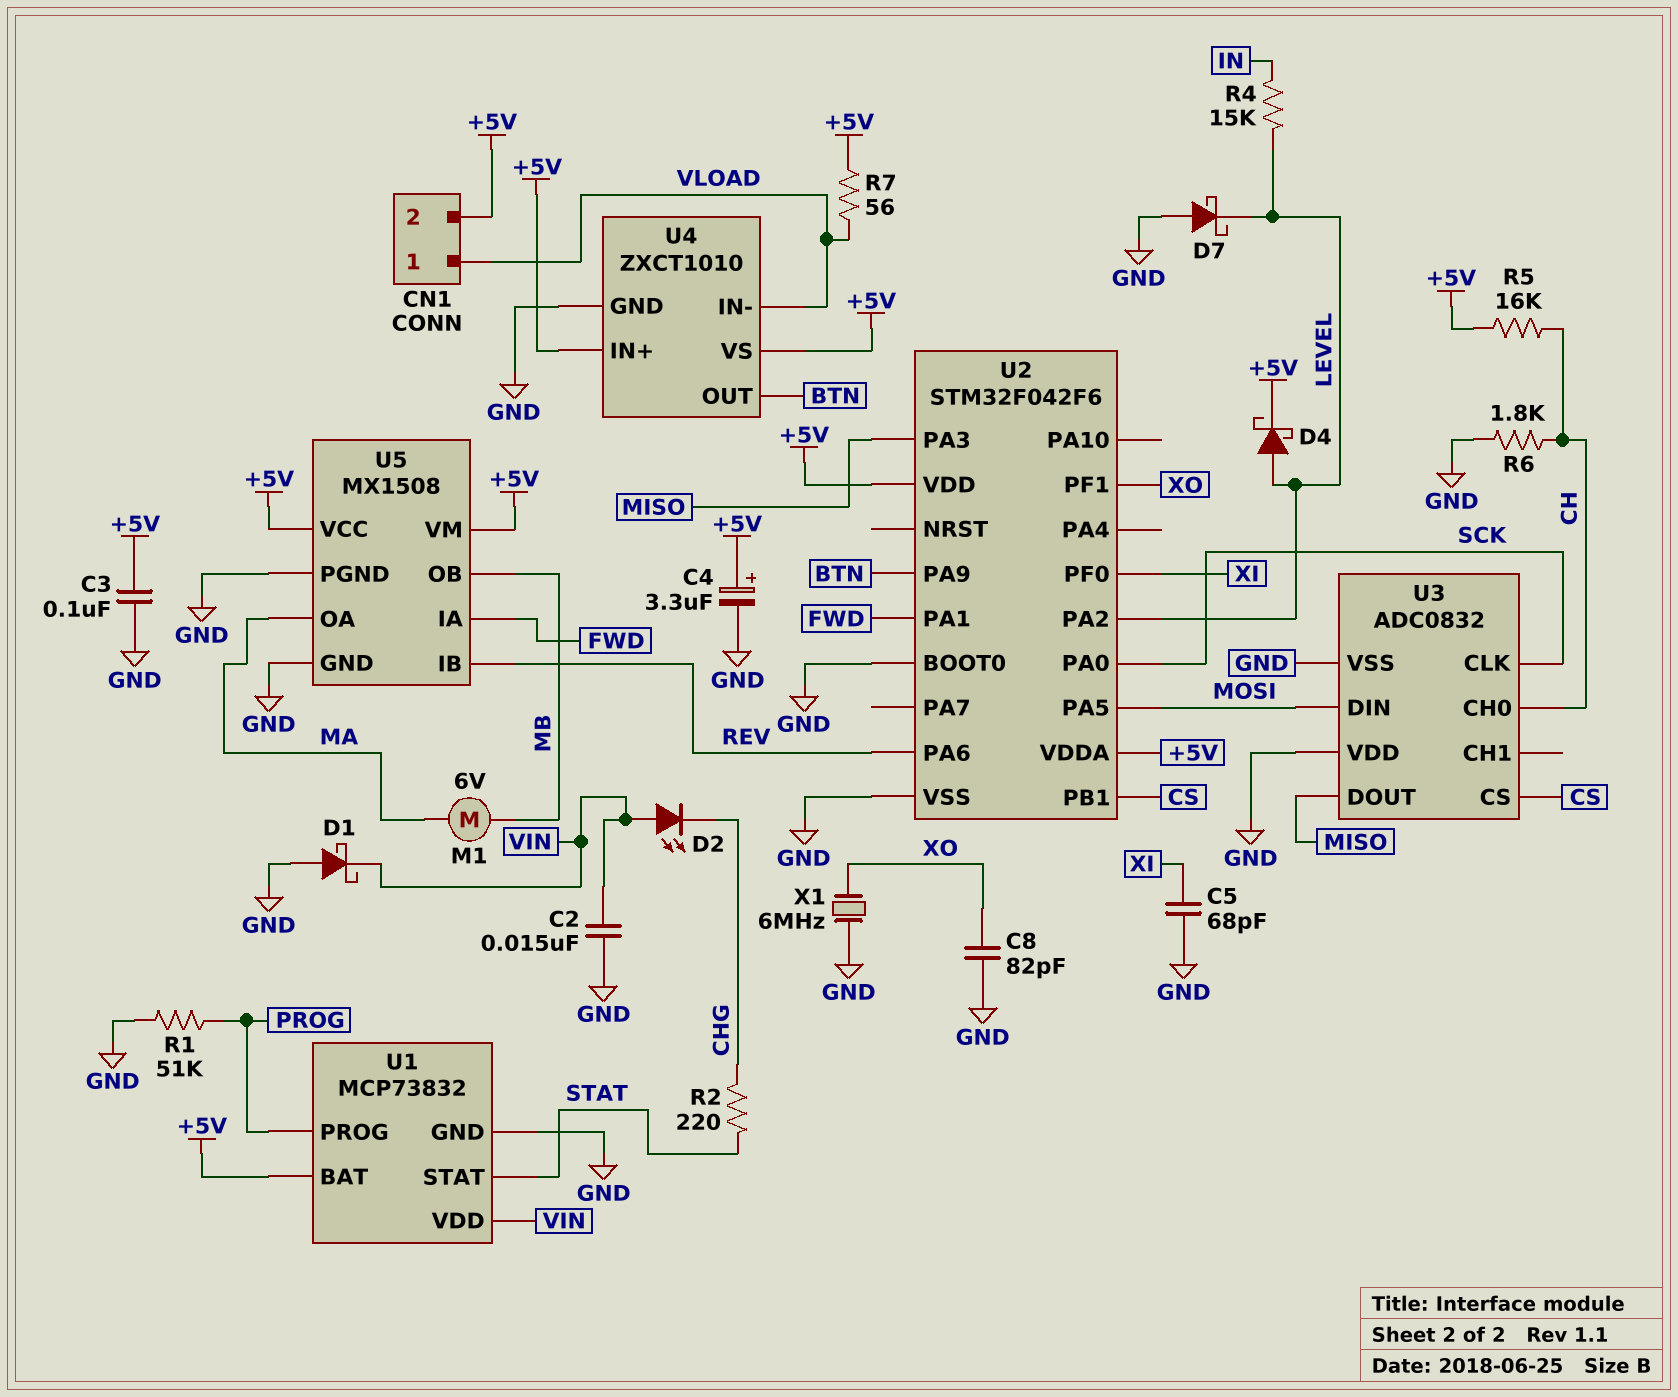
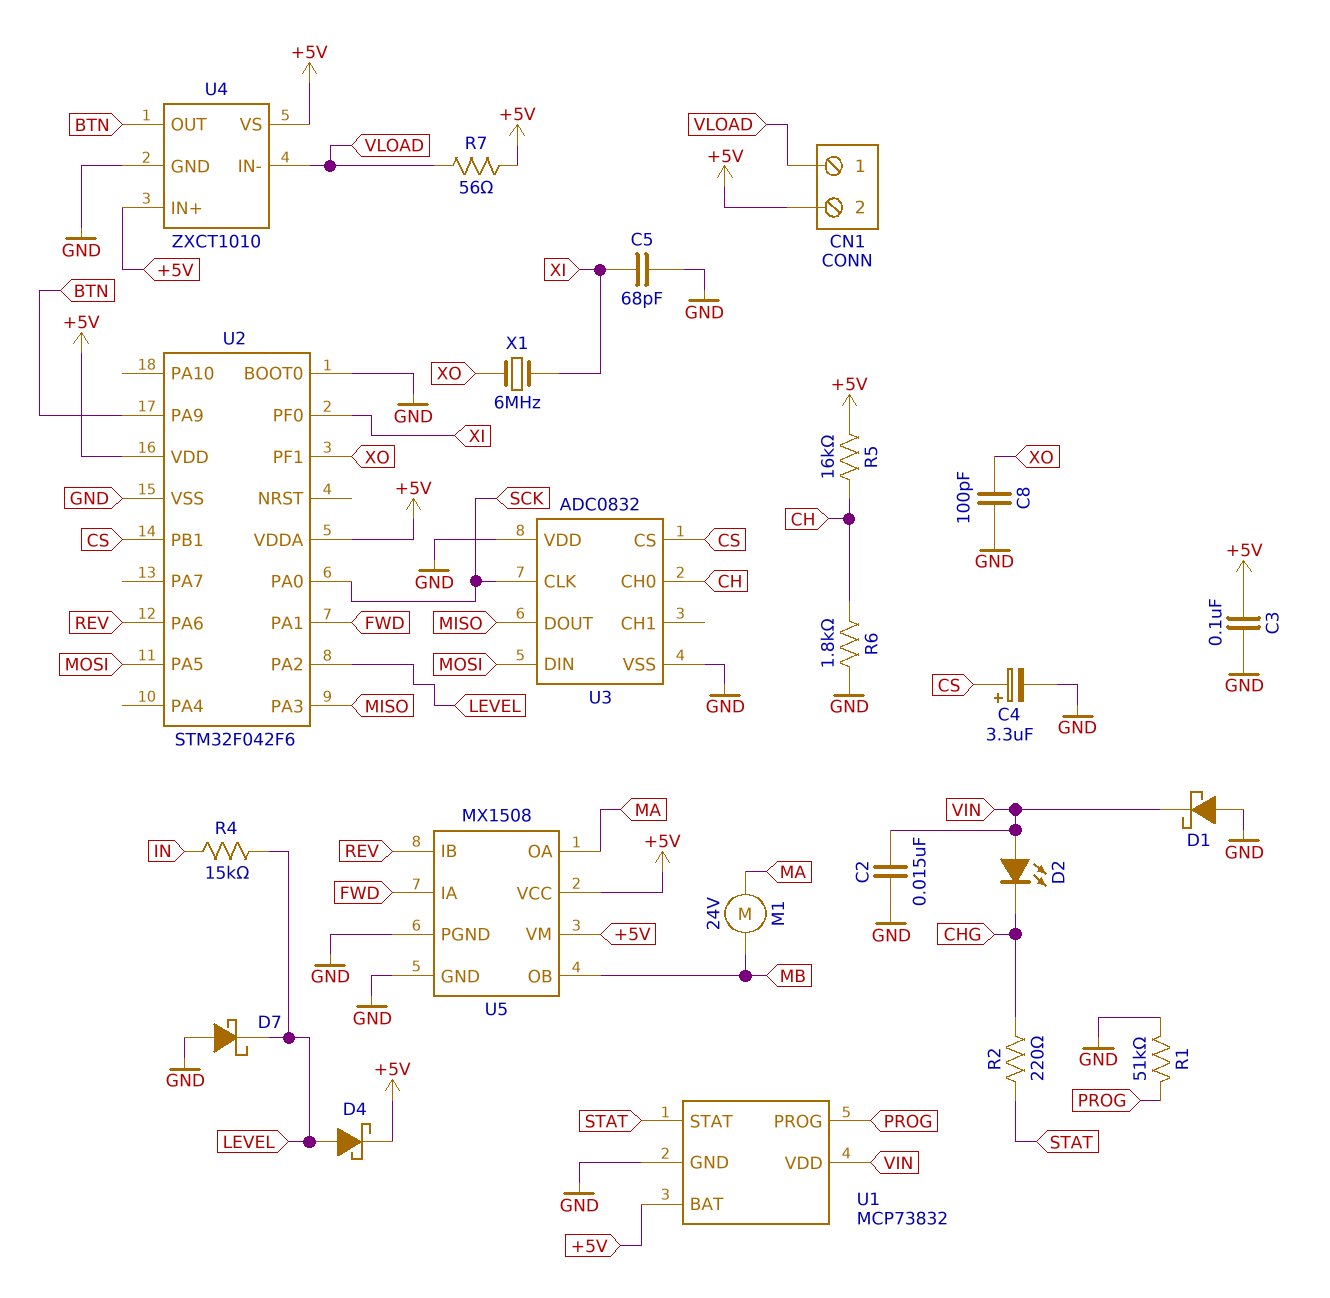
C4: 3.3uF (plus +5V, minus GND) -> 3.3uF (plus CS, minus GND)
C8: 82pF (GND, XO) -> 100pF (GND, XO)
M1: motor 6V (MA, MB) -> motor 24V (MA, MB)
X1: 6MHz (GND, XO) -> 6MHz (XI, XO)

